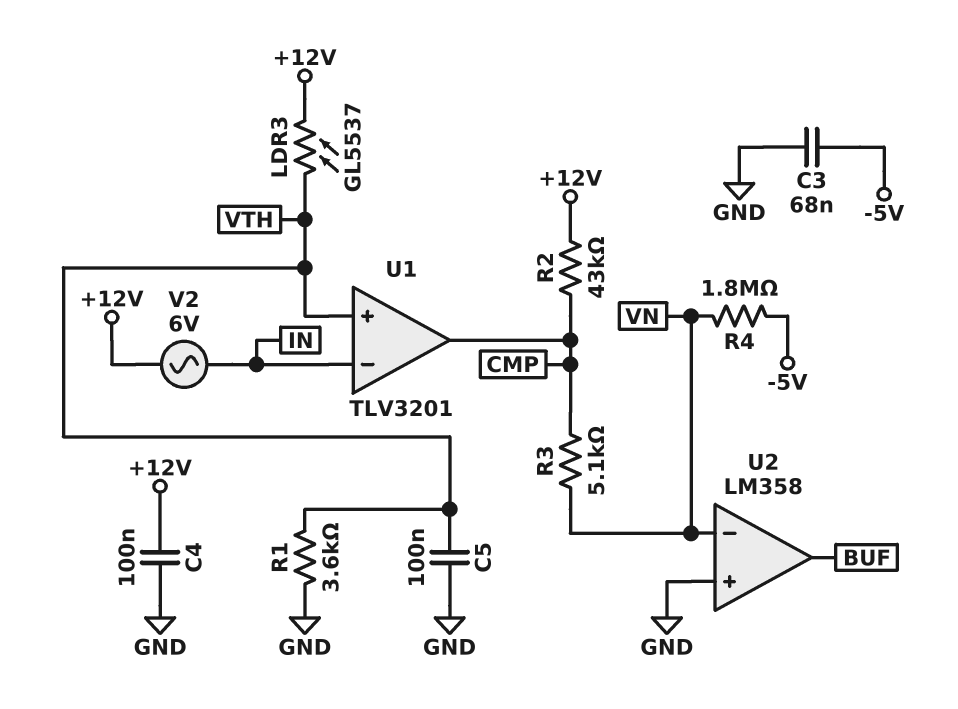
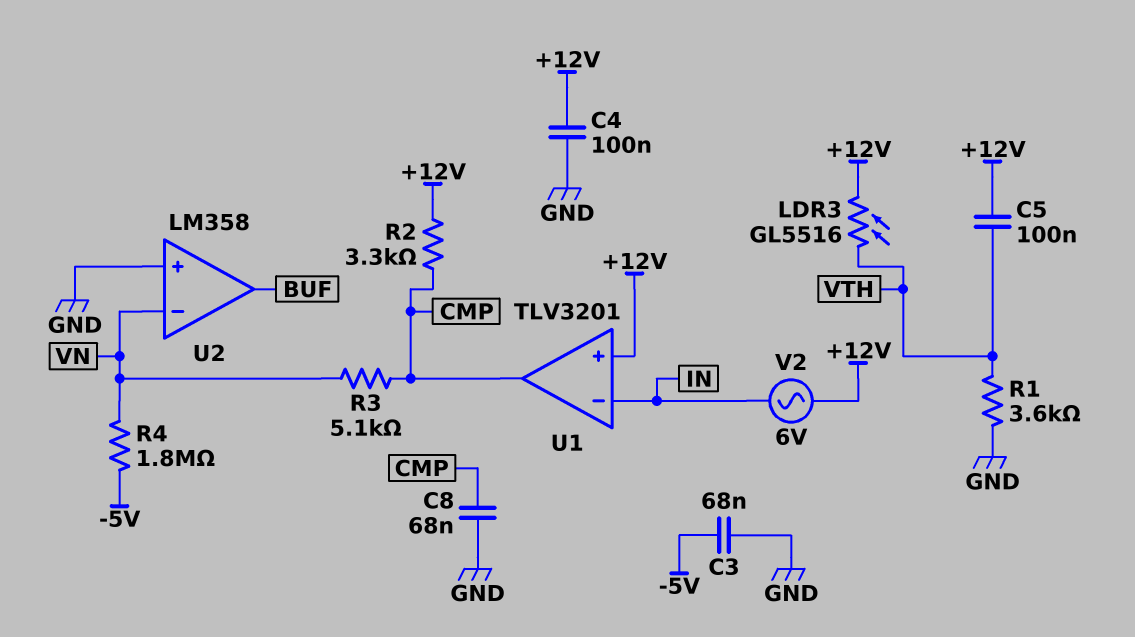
C5: 100nF (GND, VTH) -> 100nF (+12V, VTH)
C8: none -> 68nF (CMP, GND)
LDR3: GL5537 (+12V, VTH) -> GL5516 (+12V, VTH)
R2: 43k (+12V, CMP) -> 3.3k (+12V, CMP)
U1 pin in+: VTH -> +12V

